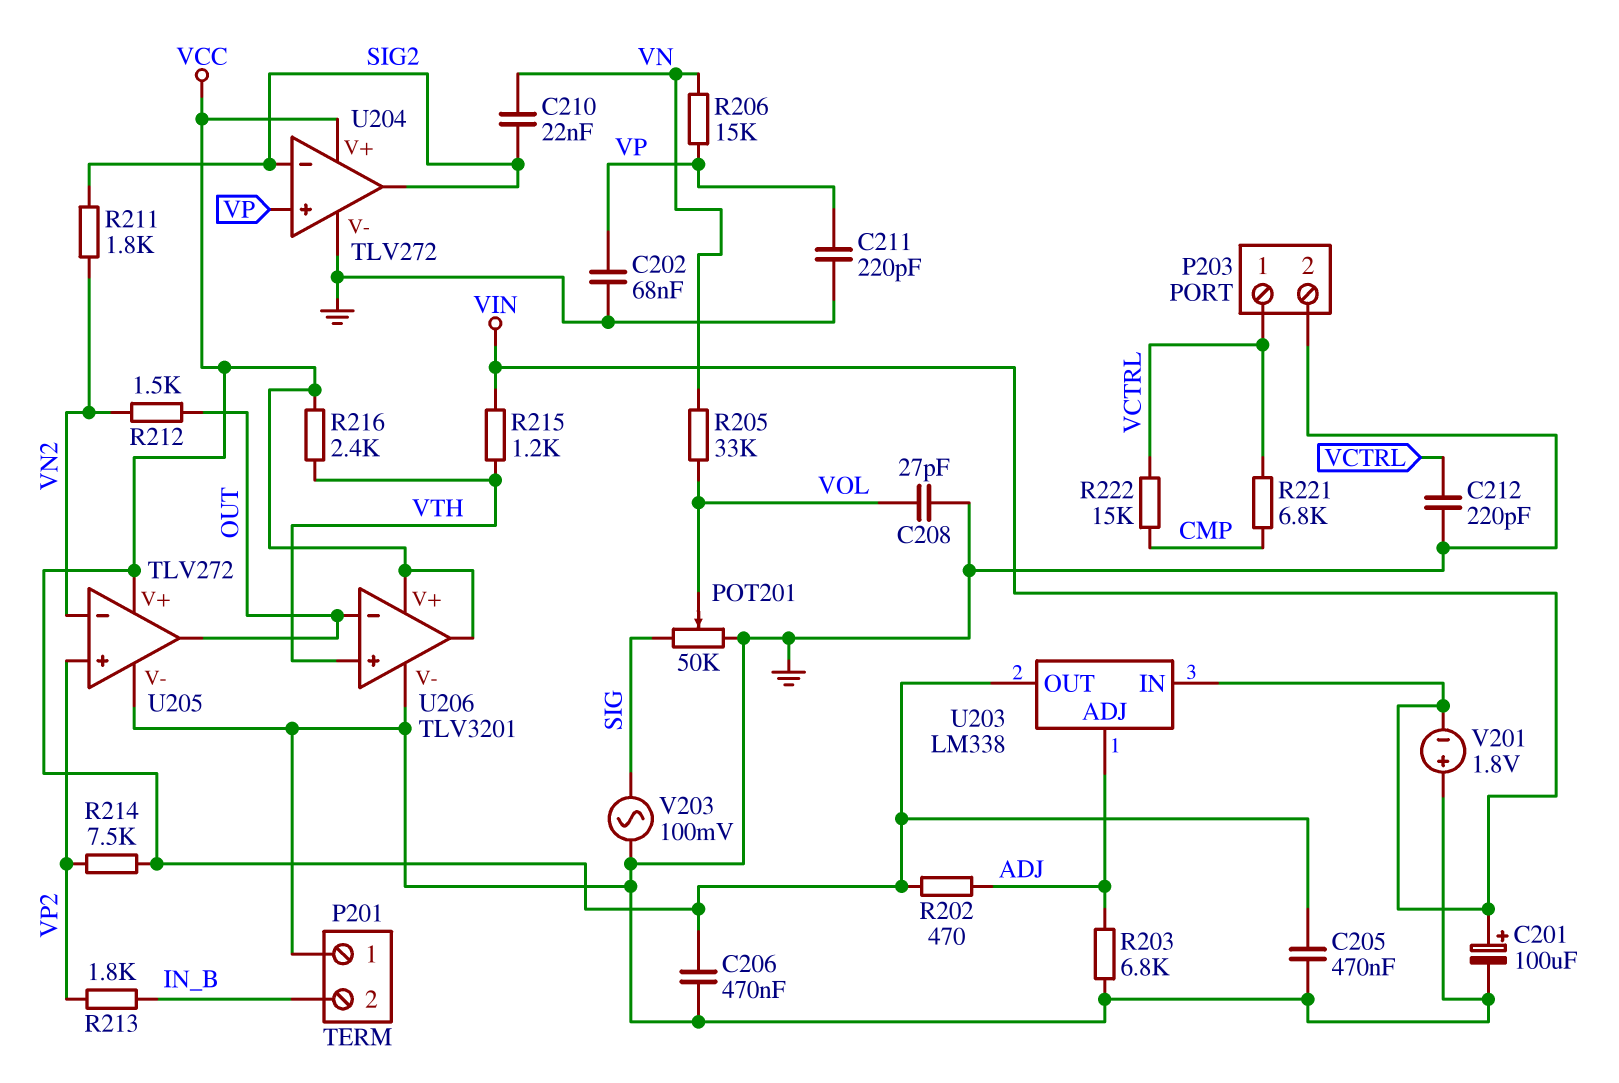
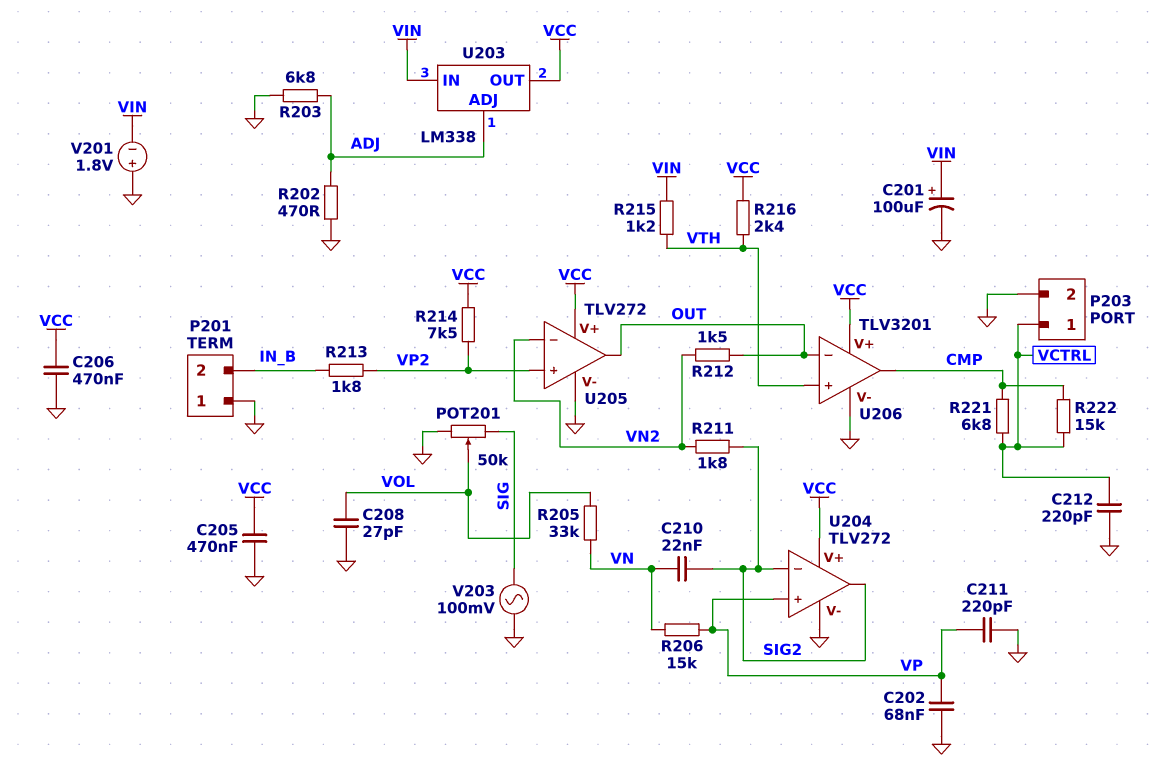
R202: 470 (ADJ, VCC) -> 470 (ADJ, GND)
U206 pin out: VCC -> CMP

